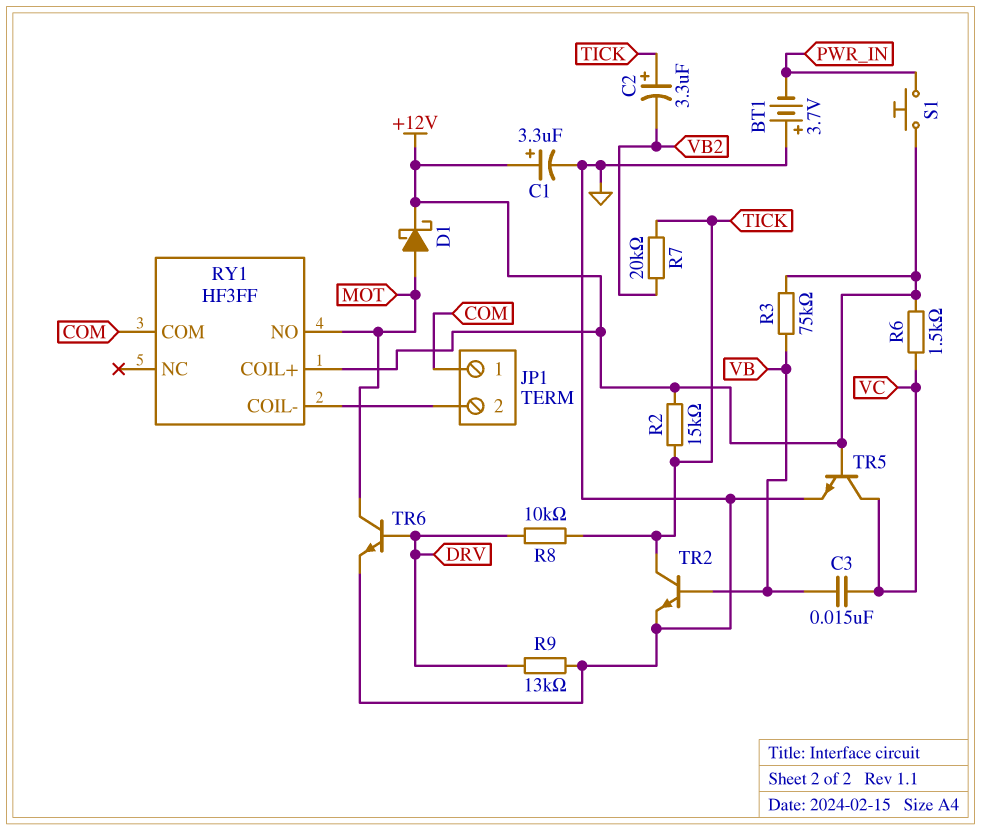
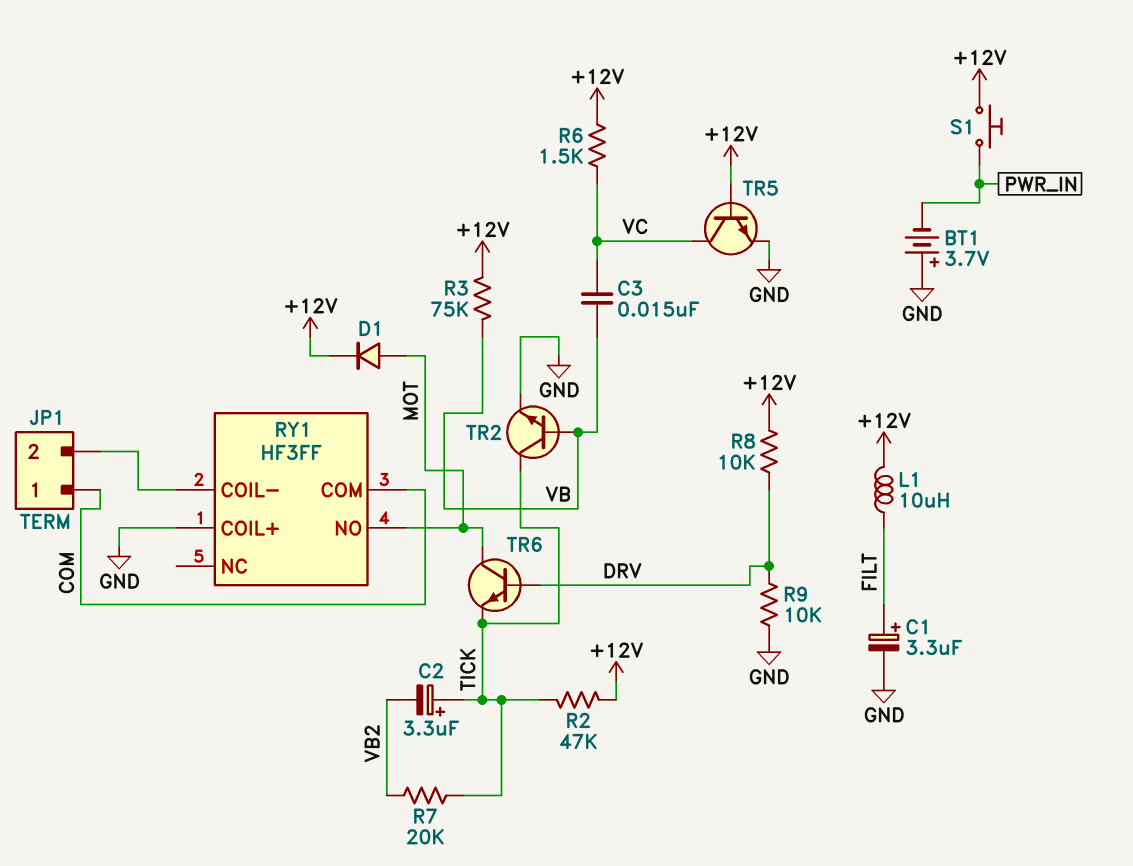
C1: 3.3uF (plus +12V, minus GND) -> 3.3uF (plus FILT, minus GND)
D1: schottky (A MOT, K +12V) -> diode (A MOT, K +12V)
L1: none -> 10uH (+12V, FILT)
R2: 15k (+12V, TICK) -> 47k (+12V, TICK)
R8: 10k (DRV, TICK) -> 10k (+12V, DRV)
R9: 13k (DRV, GND) -> 10k (DRV, GND)
RY1 pin COIL+: +12V -> GND
TR6: NPN (B DRV, C MOT, E GND) -> NPN (B DRV, C MOT, E TICK)

